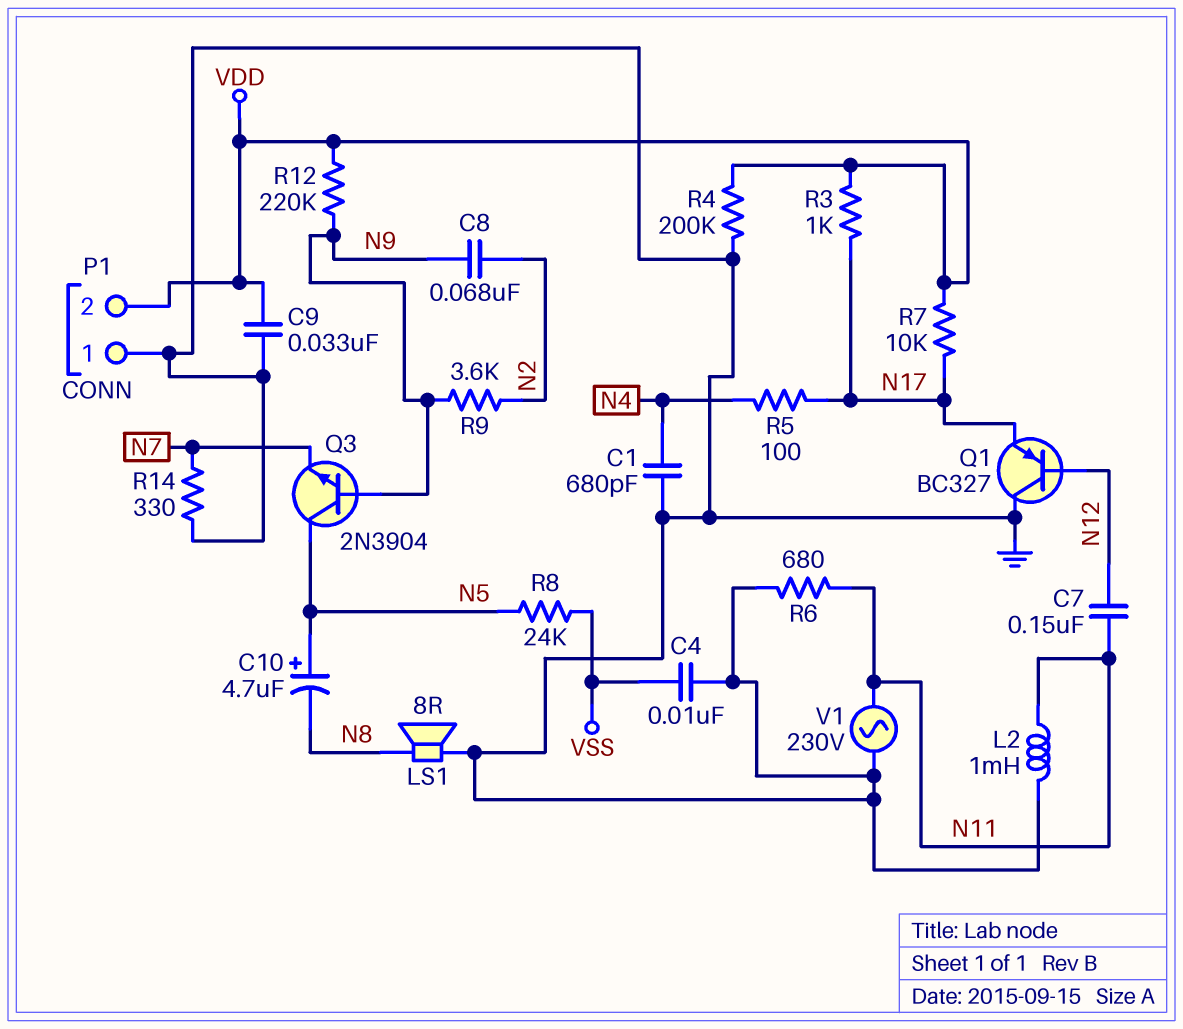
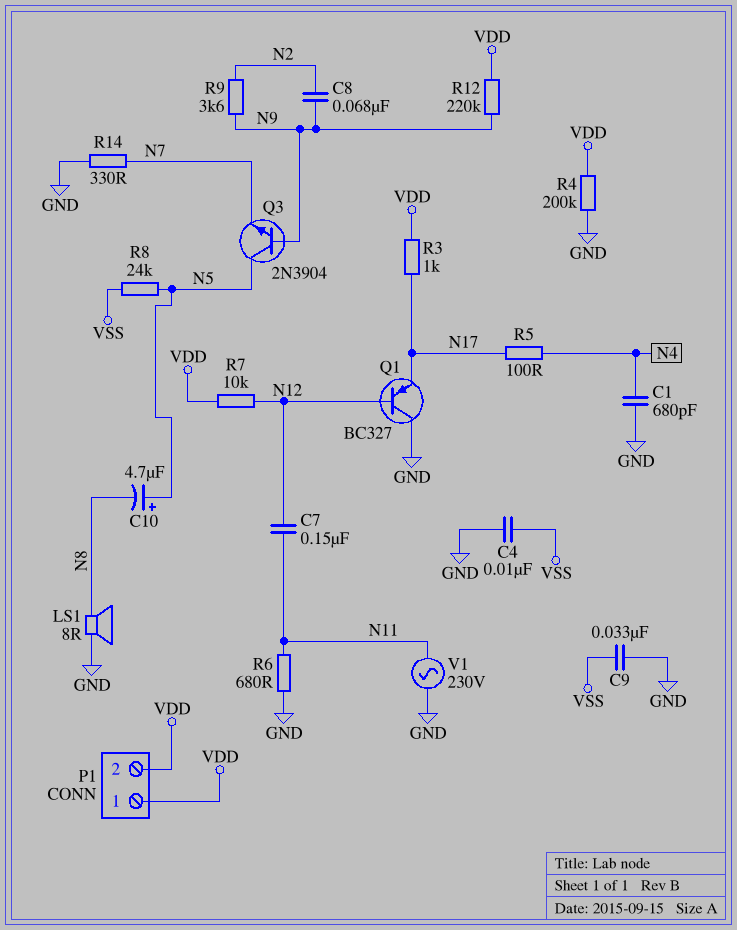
C9: 33nF (GND, VDD) -> 33nF (GND, VSS)
L2: 1mH (GND, N11) -> none
P1 pin 1: GND -> VDD
R7: 10k (N17, VDD) -> 10k (N12, VDD)

